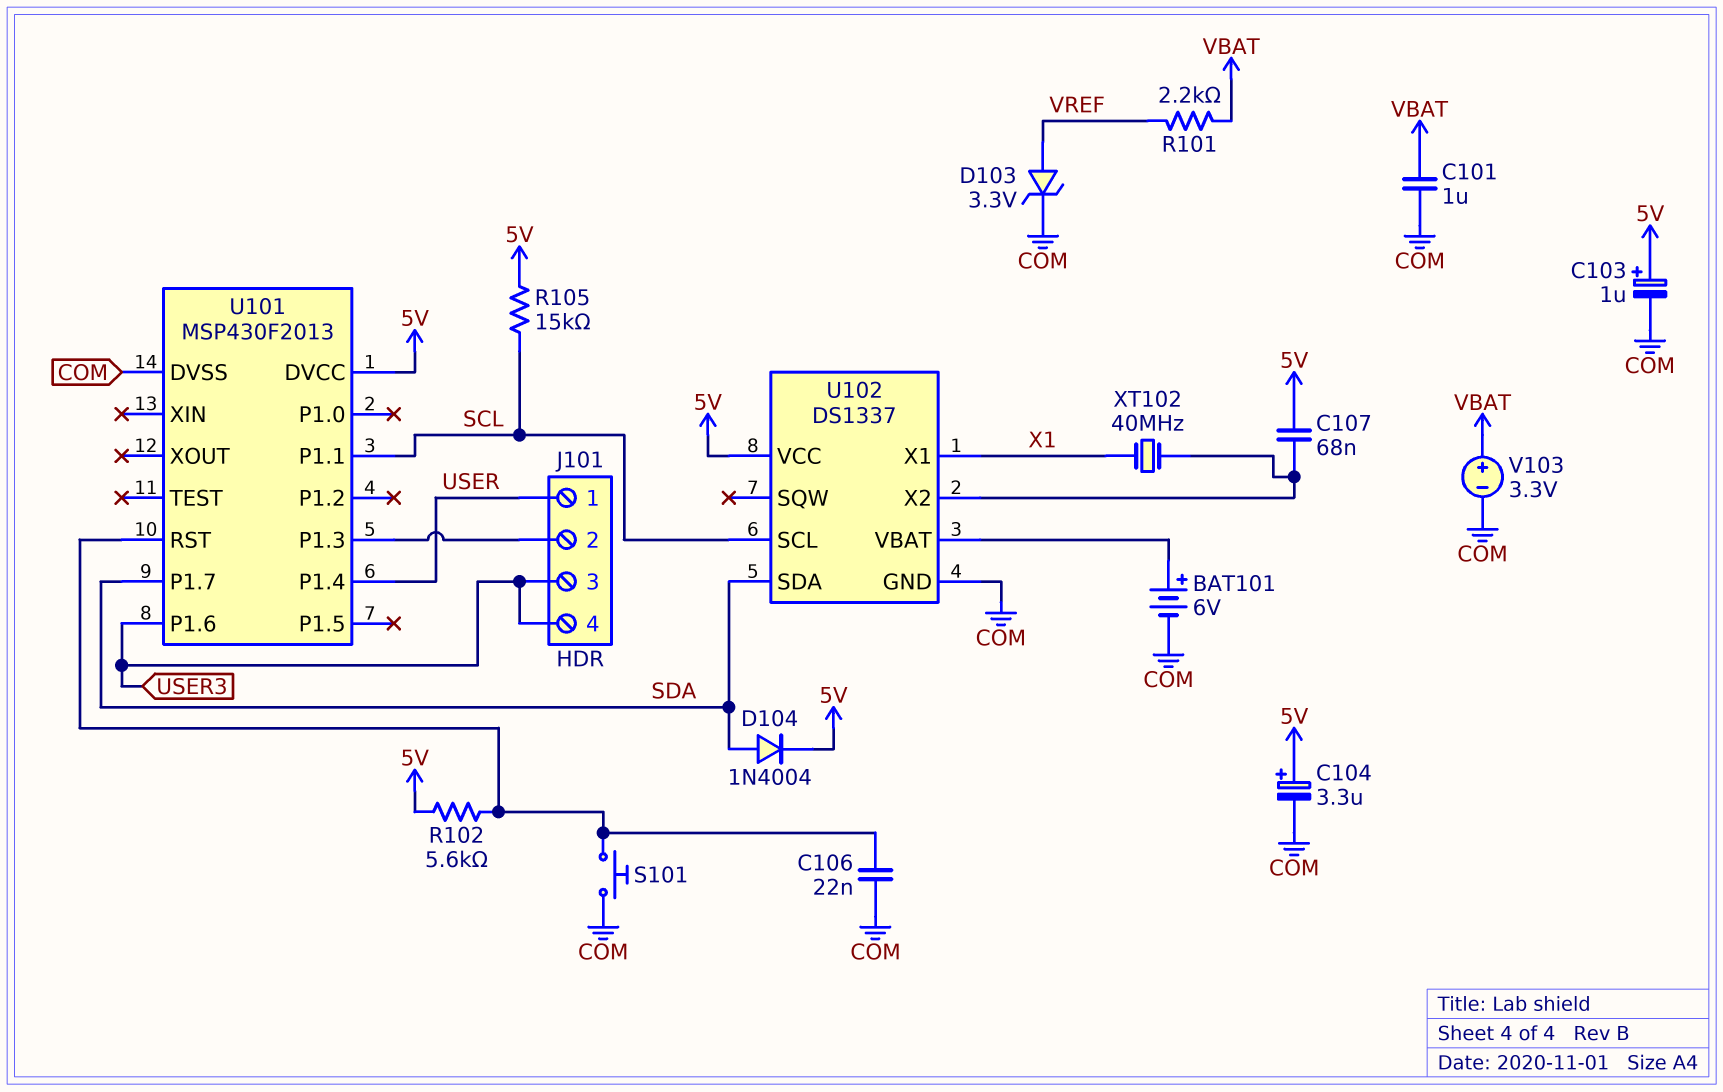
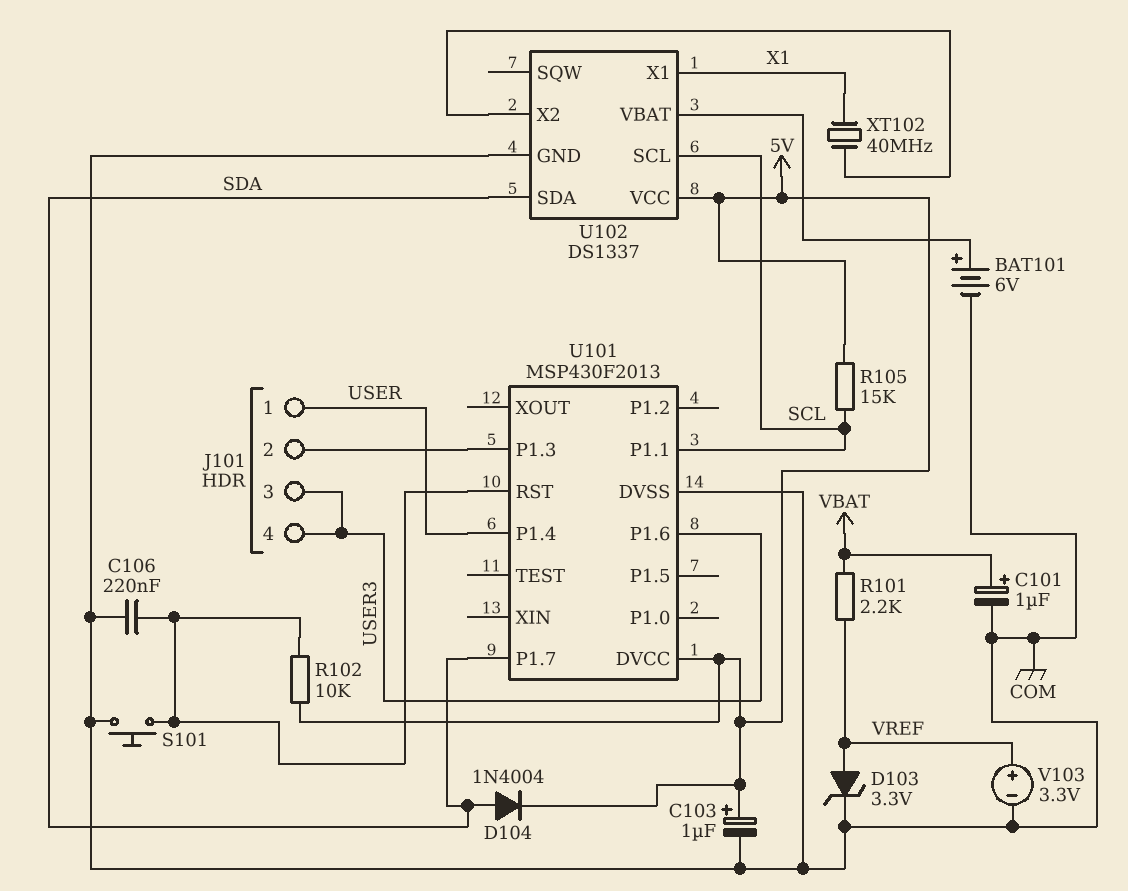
C101: 1uF (COM, VBAT) -> 1uF (plus VBAT, minus COM)
C104: 3.3uF (plus 5V, minus COM) -> none
C106: 22nF (COM, U101/RST) -> 220nF (COM, U101/RST)
C107: 68nF (5V, U102/X2) -> none
R102: 5.6k (5V, U101/RST) -> 10k (5V, U101/RST)
V103: 3.3V (plus VBAT, minus COM) -> 3.3V (plus VREF, minus COM)

